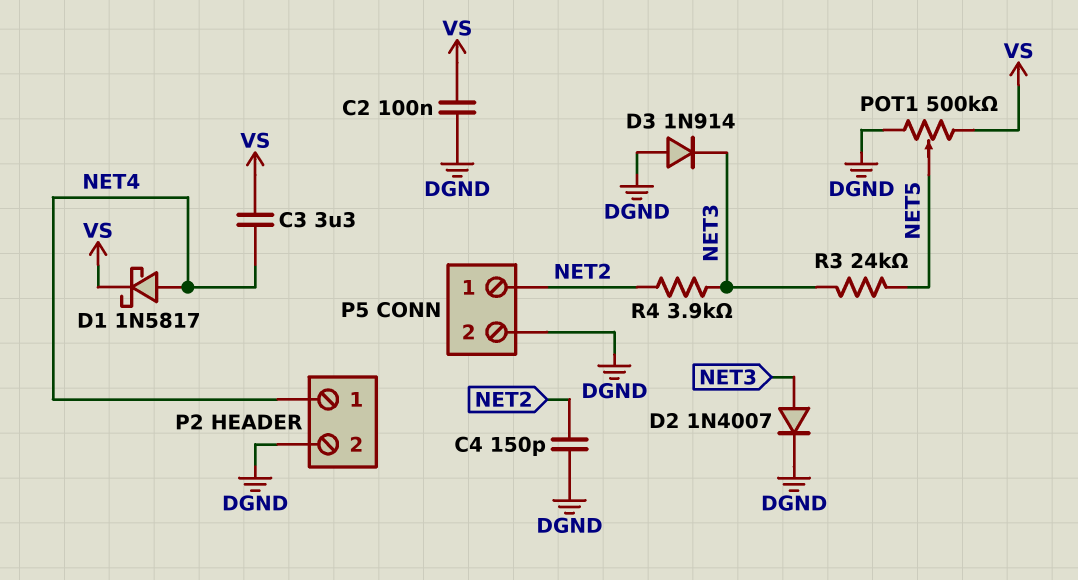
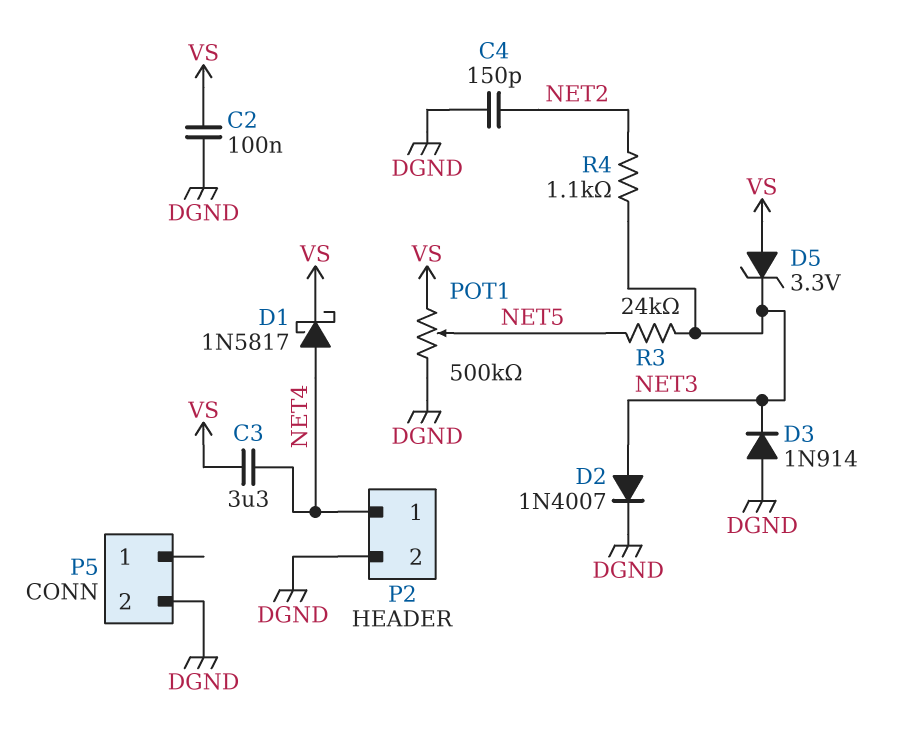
D5: none -> zener 3.3V (A VS, K NET3)
P5 pin 1: NET2 -> none
R4: 3.9k (NET2, NET3) -> 1.1k (NET2, NET3)

